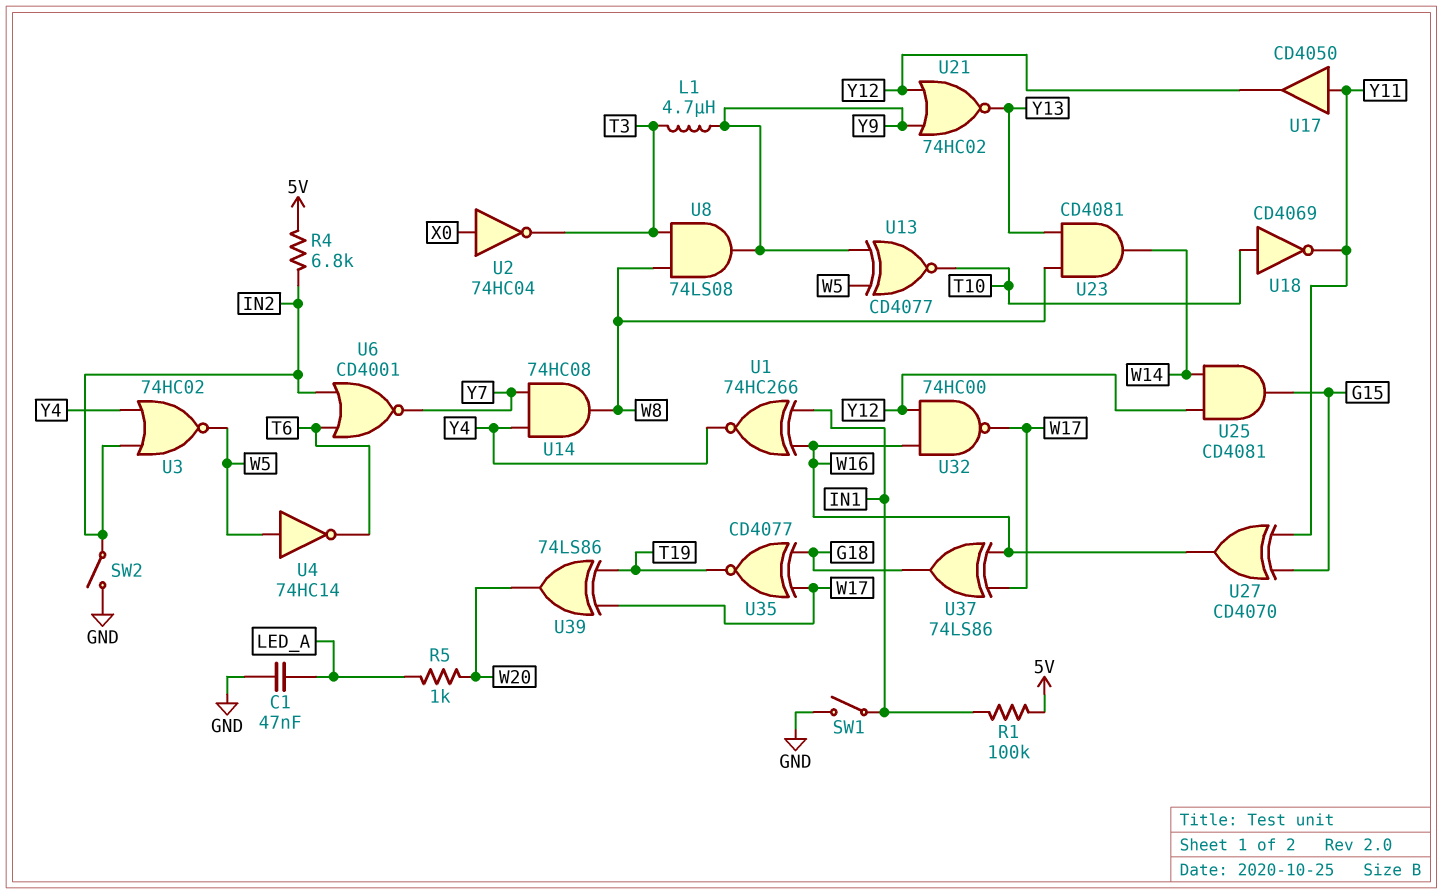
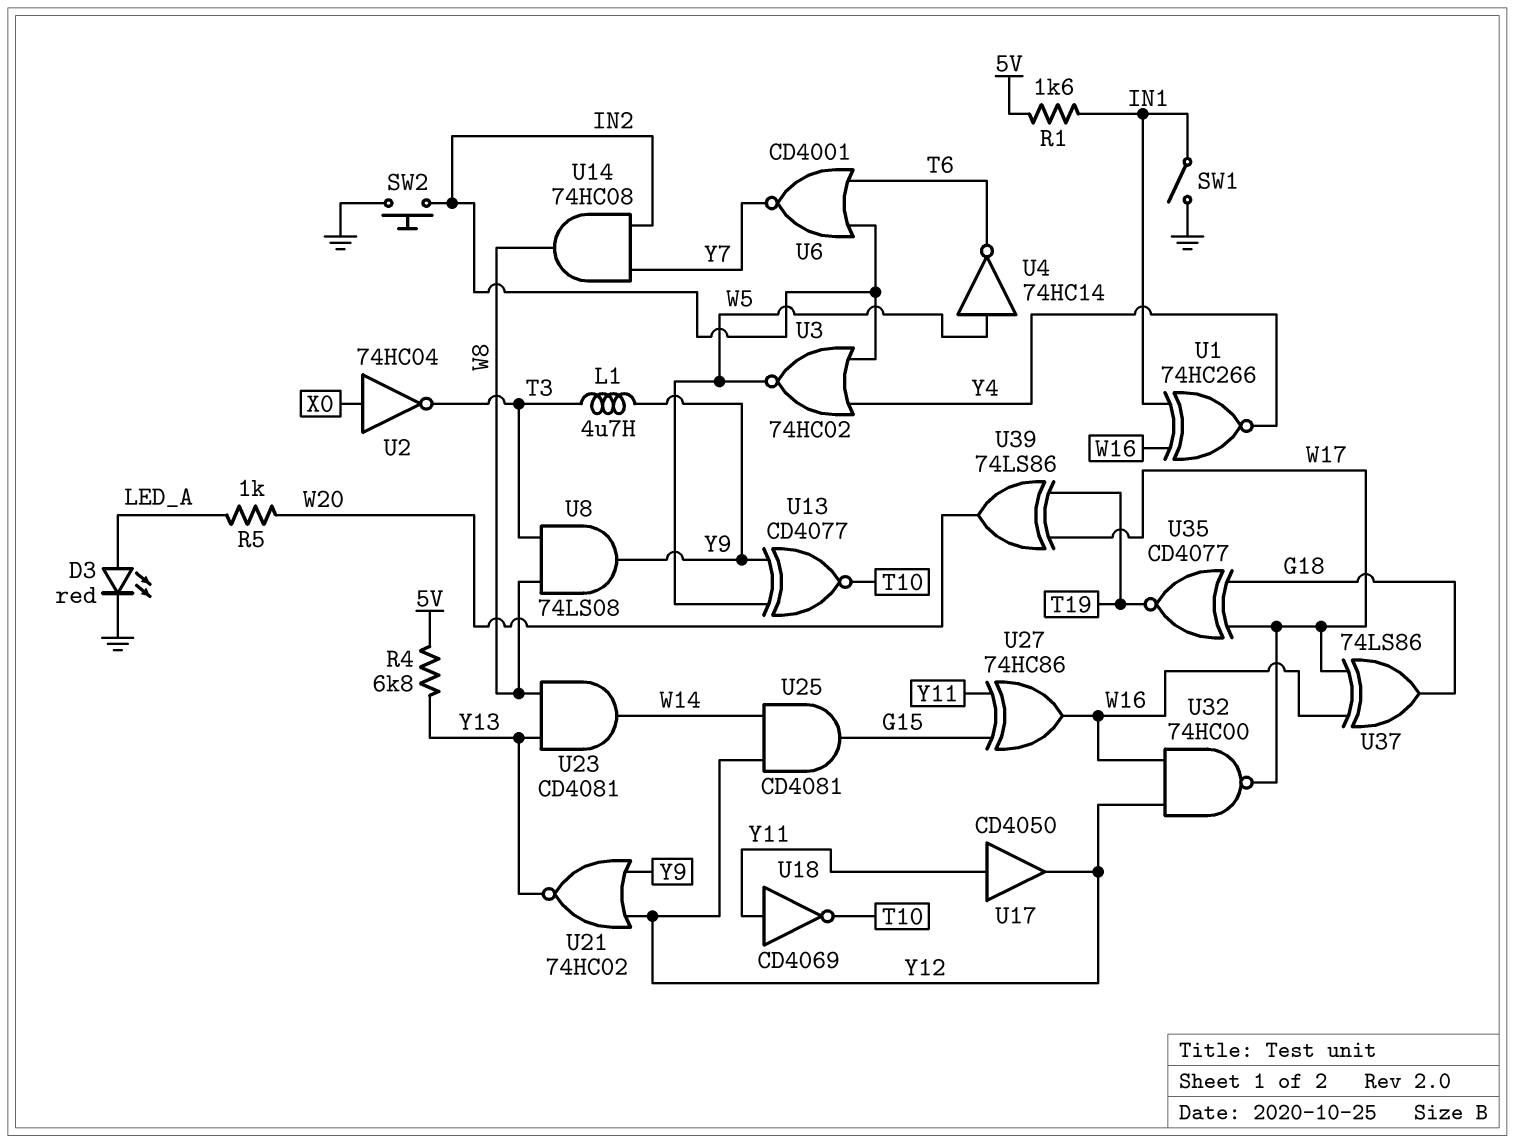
C1: 47nF (GND, LED_A) -> none
D3: none -> LED red (A LED_A, K GND)
R1: 100k (5V, IN1) -> 1.6k (5V, IN1)
R4: 6.8k (5V, IN2) -> 6.8k (5V, Y13)
SW2: switch (GND, IN2) -> button (GND, IN2)
U14: AND 74HC08 (in Y4, in Y7, out W8) -> AND 74HC08 (in IN2, in Y7, out W8)
U18: NOT CD4069 (in T10, out Y11) -> NOT CD4069 (in Y11, out T10)
U27: XOR CD4070 (in G15, in Y11, out W16) -> XOR 74HC86 (in G15, in Y11, out W16)

